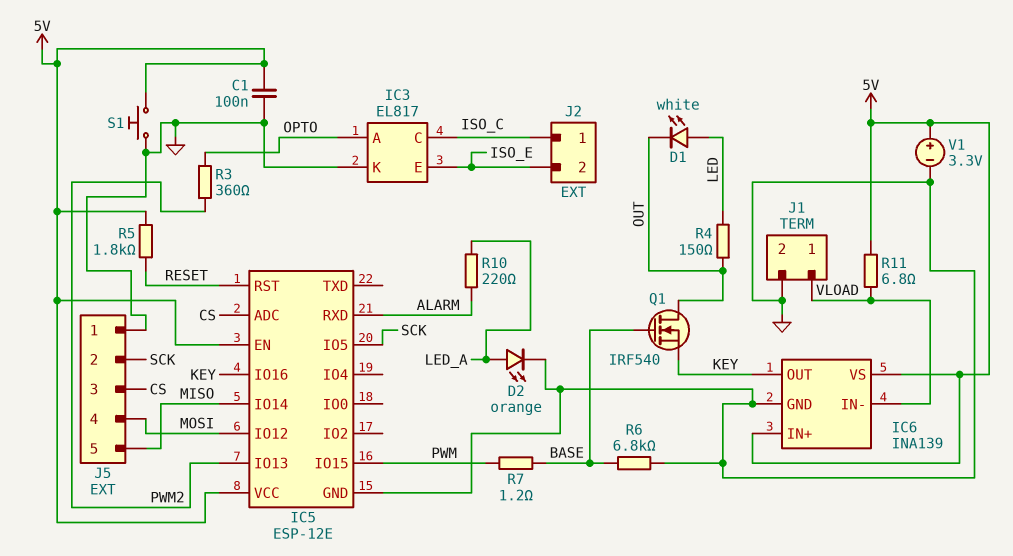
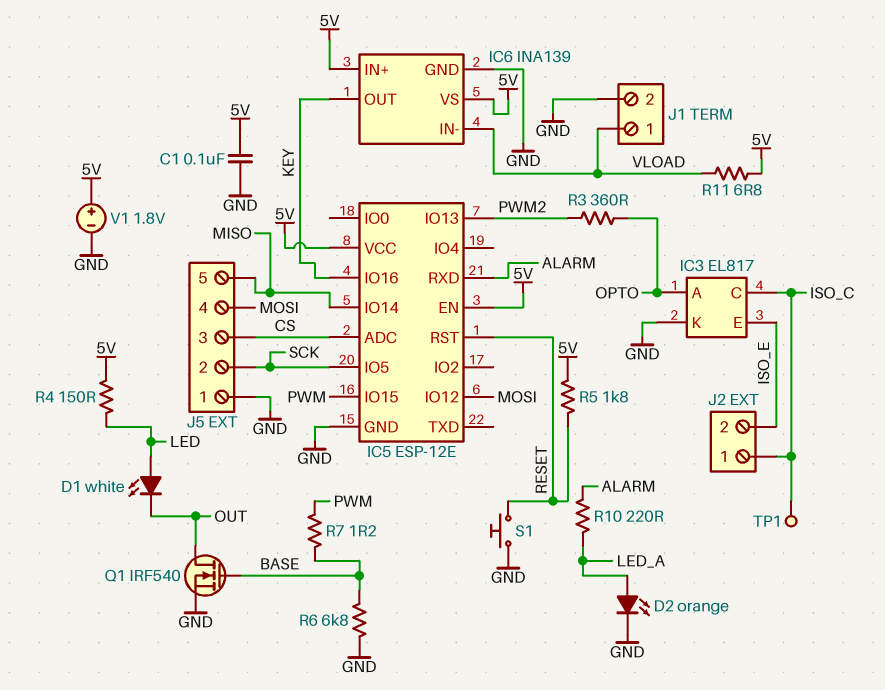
Q1: NMOS IRF540 (G BASE, D OUT, S KEY) -> NMOS IRF540 (G BASE, D OUT, S GND)
R4: 150 (LED, OUT) -> 150 (5V, LED)
S1: button (5V, GND) -> button (GND, RESET)
TP1: none -> test point (ISO_C)
V1: 3.3V (plus 5V, minus GND) -> 1.8V (plus 5V, minus GND)

